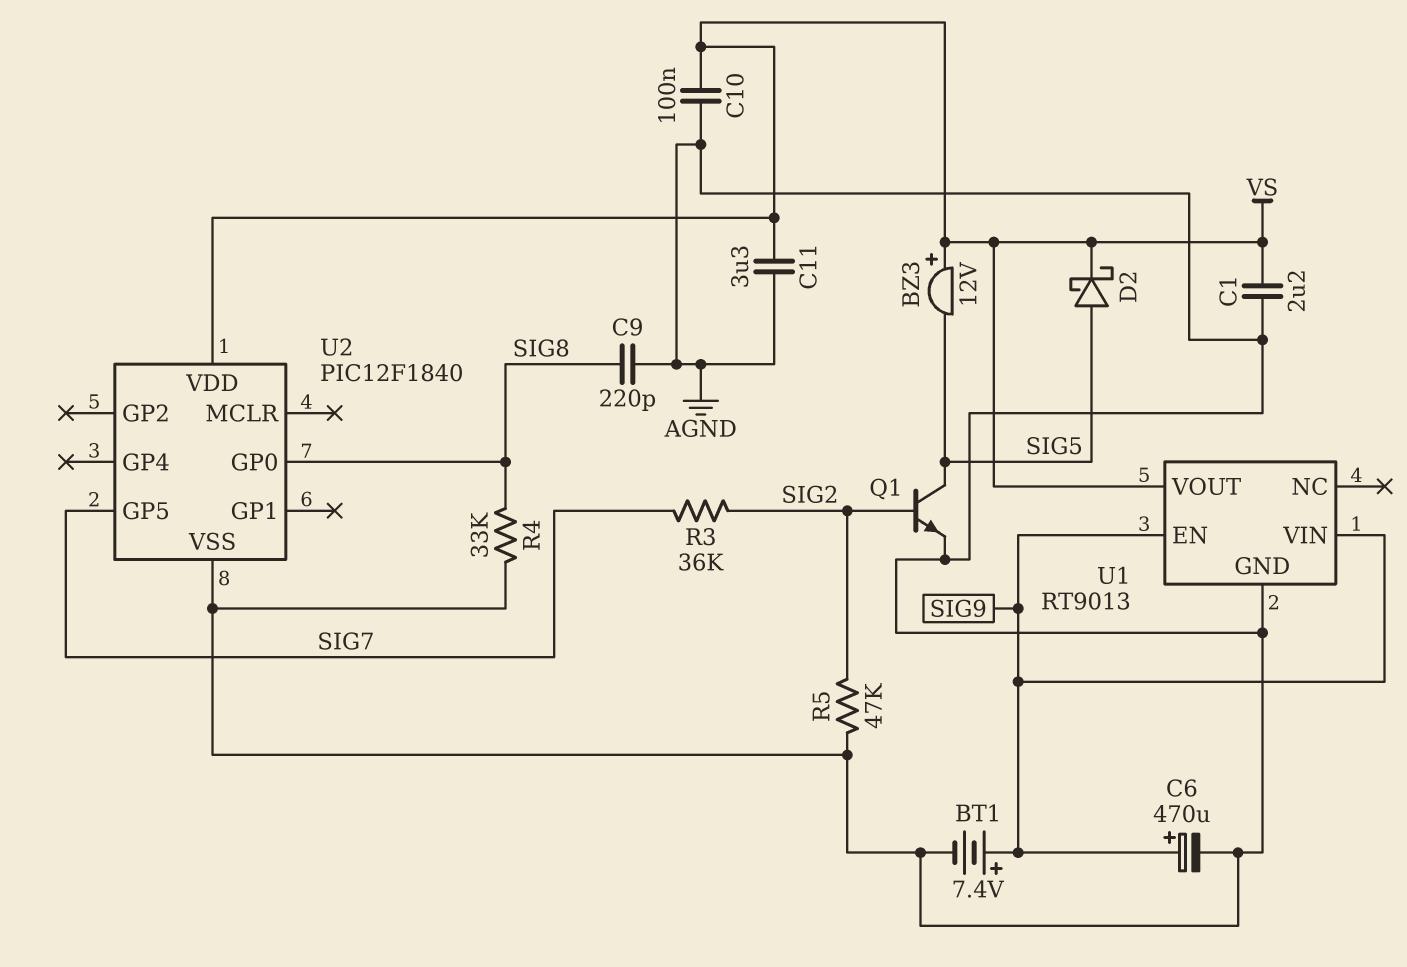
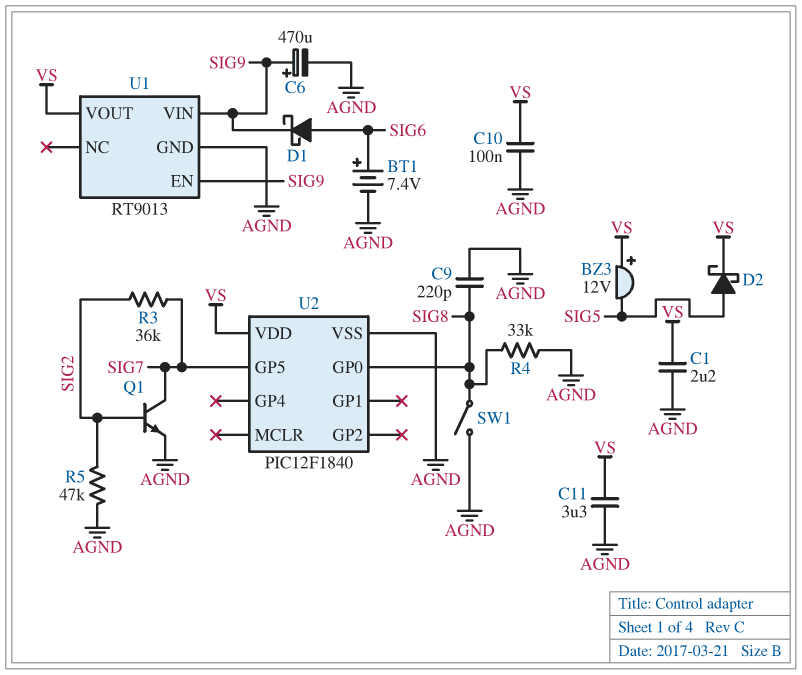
BT1: 7.4V (plus SIG9, minus AGND) -> 7.4V (plus SIG6, minus AGND)
D1: none -> schottky (A SIG6, K SIG9)
Q1: NPN (B SIG2, C SIG5, E AGND) -> NPN (B SIG2, C SIG7, E AGND)
SW1: none -> switch (AGND, SIG8)

